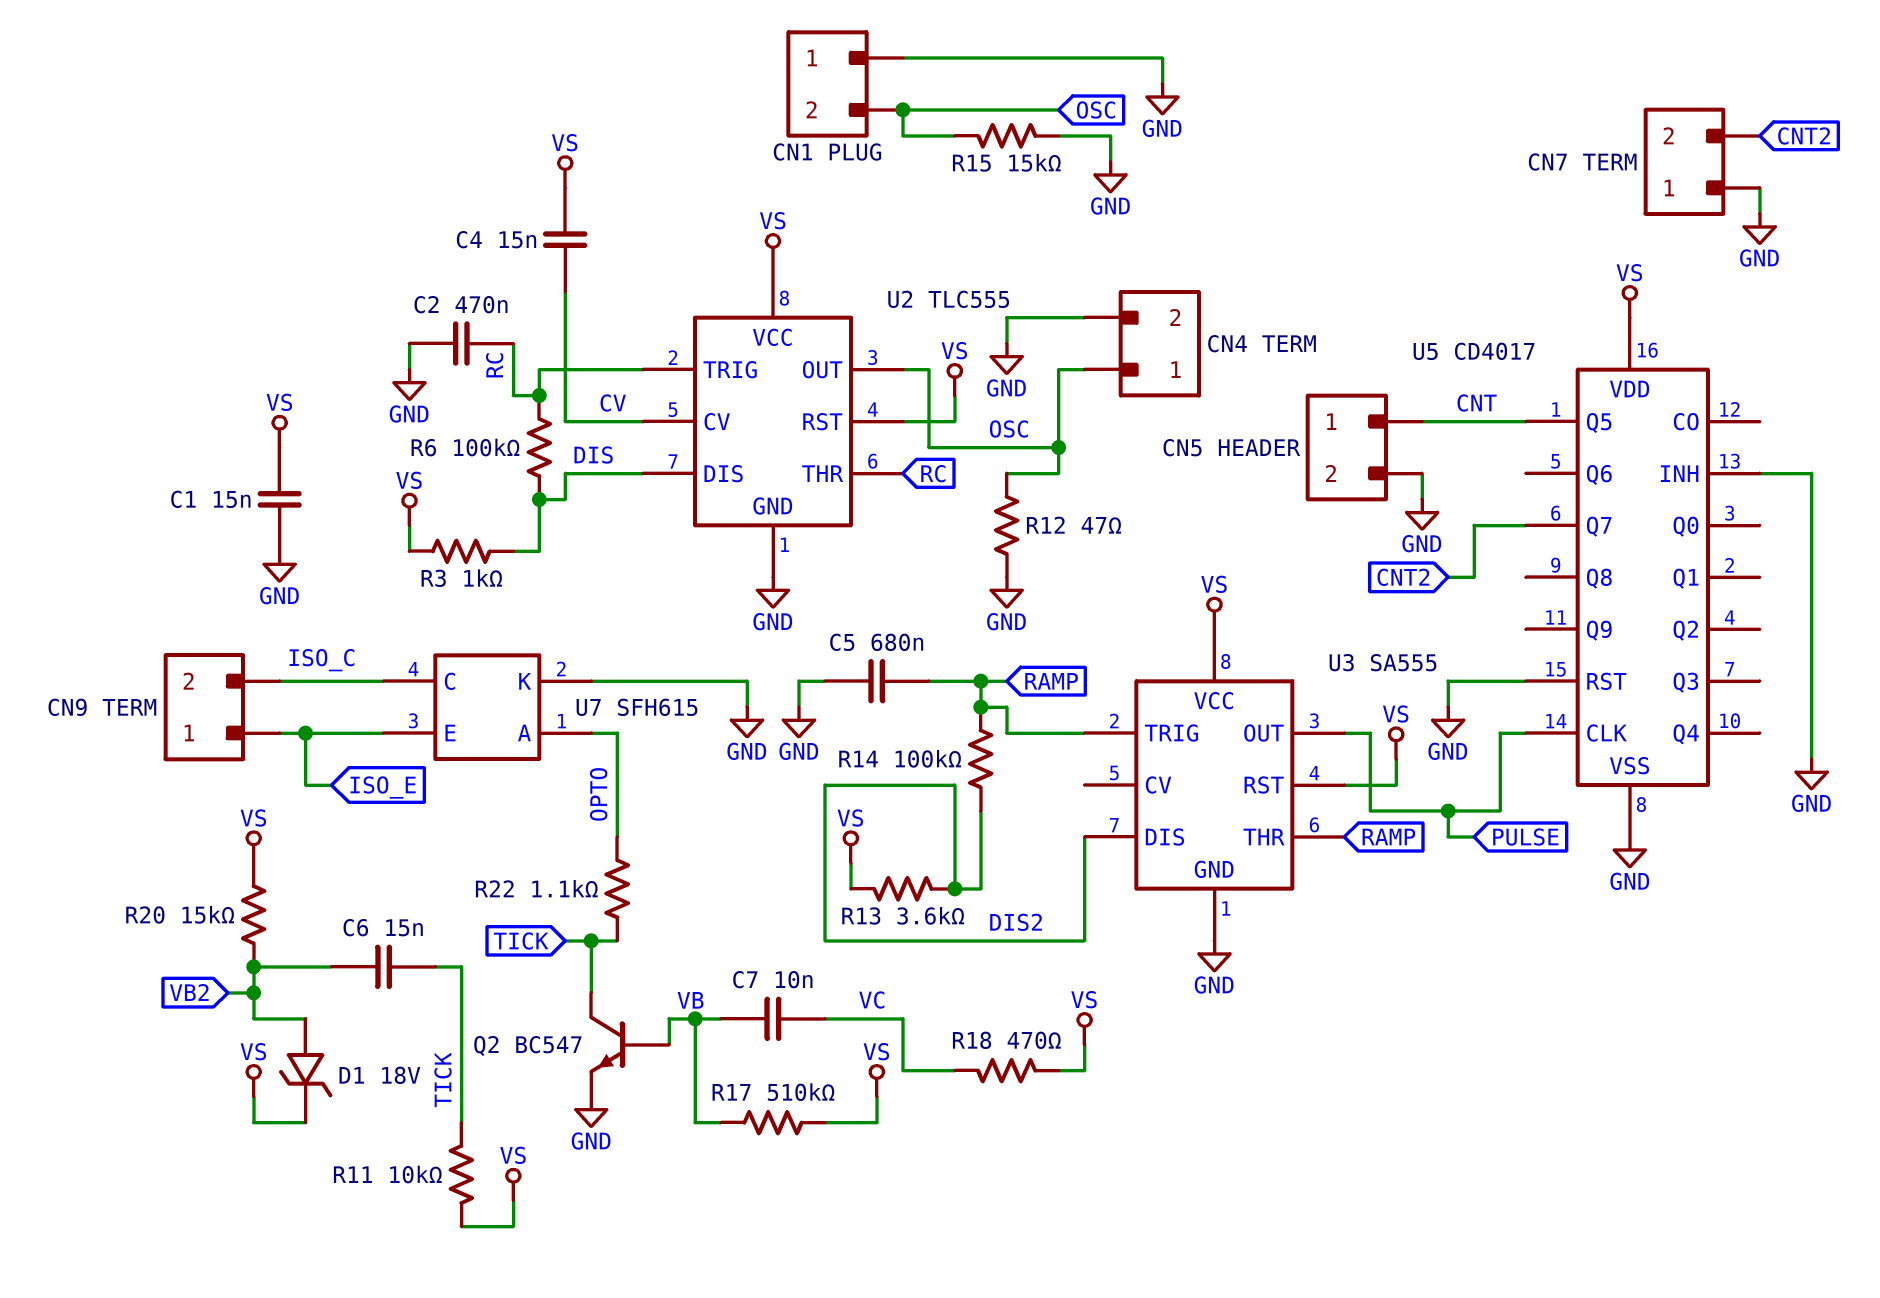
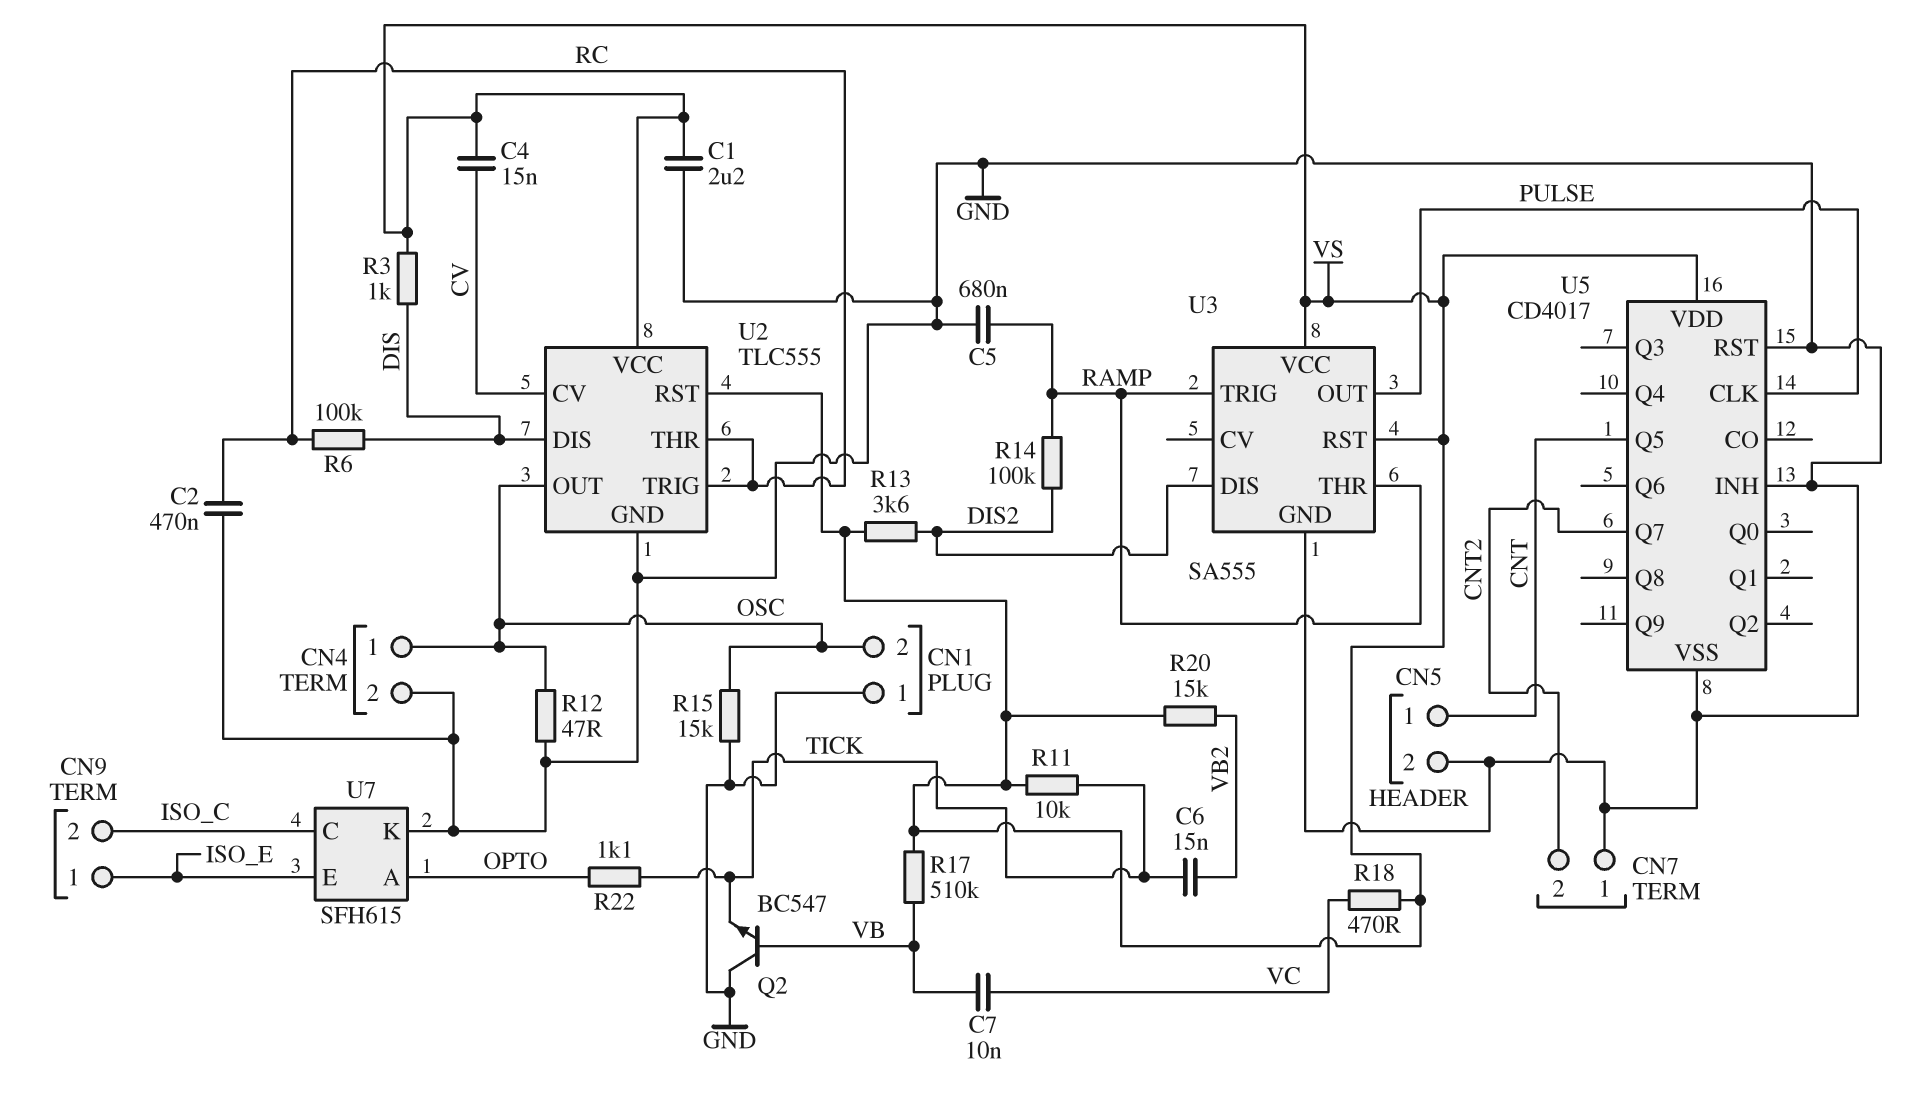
C1: 15nF (GND, VS) -> 2.2uF (GND, VS)
D1: zener 18V (A VB2, K VS) -> none
Q2: NPN BC547 (B VB, C TICK, E GND) -> NPN BC547 (B VB, C GND, E TICK)

